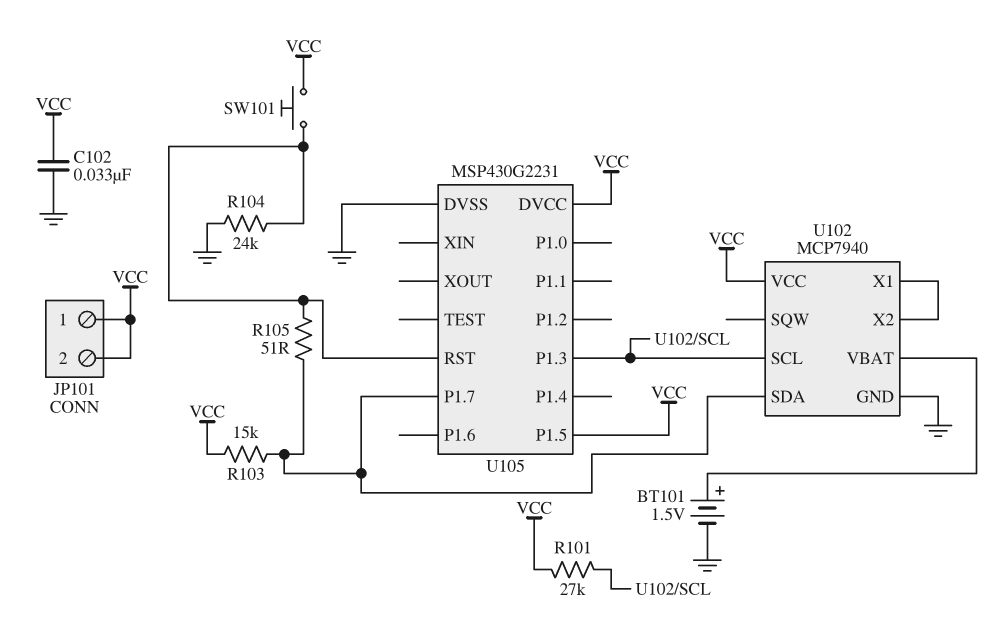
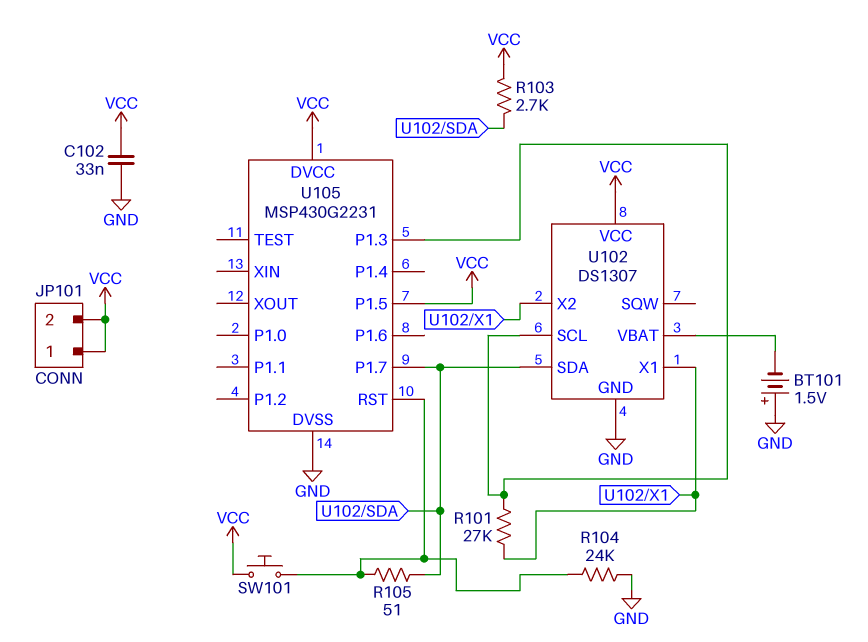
BT101: 1.5V (plus U102/VBAT, minus GND) -> 1.5V (plus GND, minus U102/VBAT)
R101: 27k (U102/SCL, VCC) -> 27k (U102/SCL, U102/X1)
R103: 15k (U102/SDA, VCC) -> 2.7k (U102/SDA, VCC)
U102: MCP7940 -> DS1307

